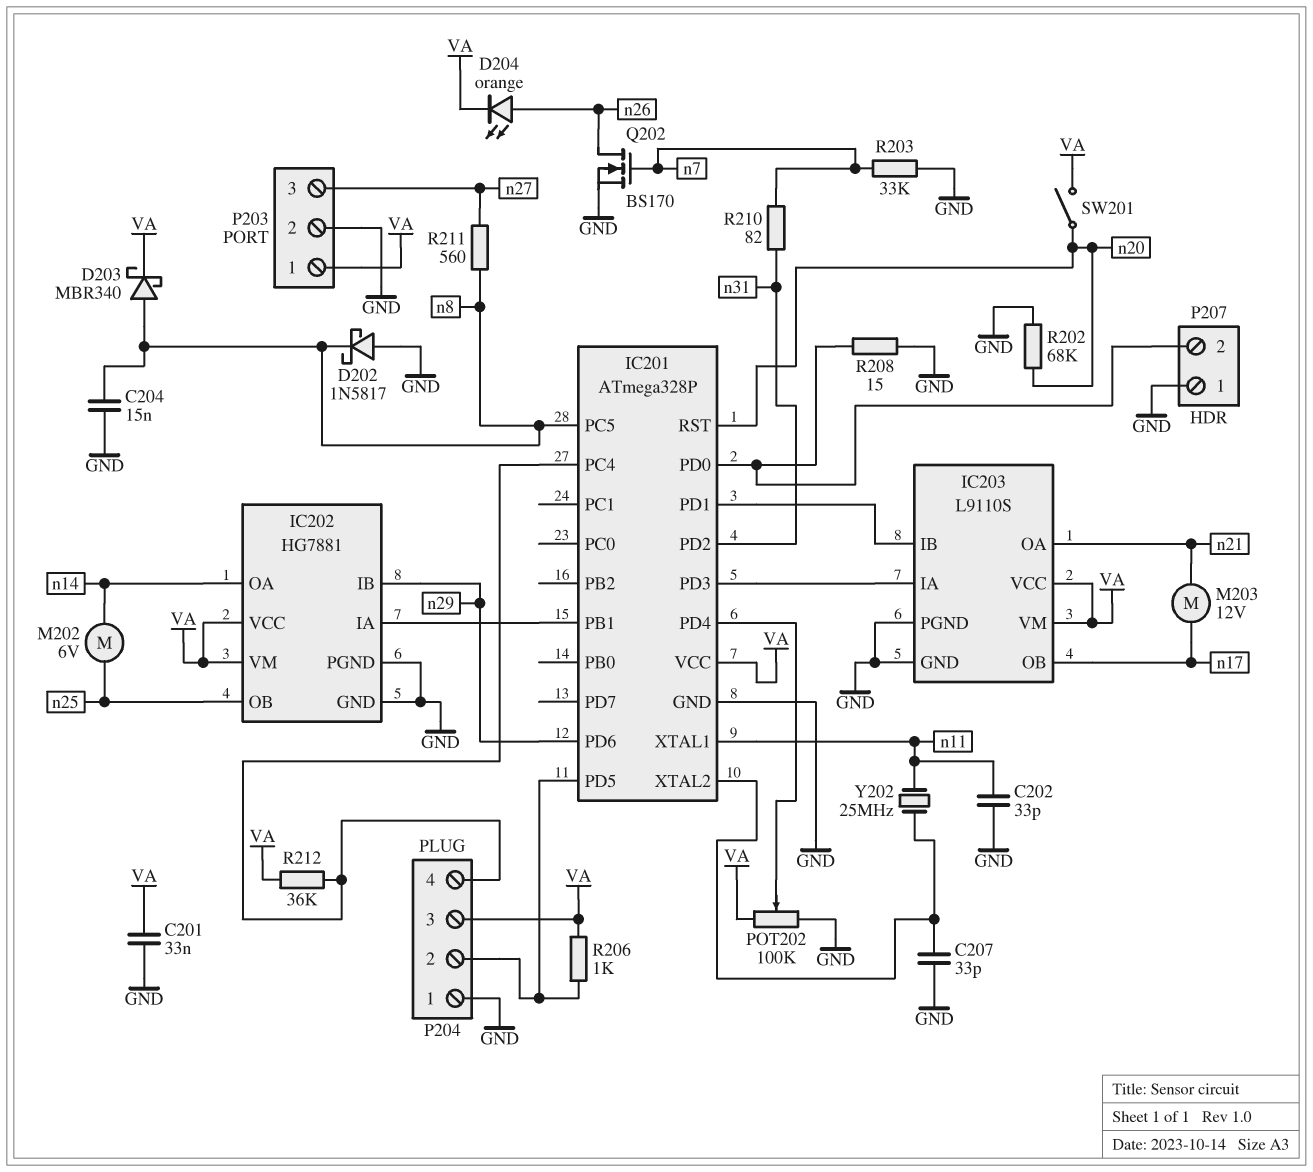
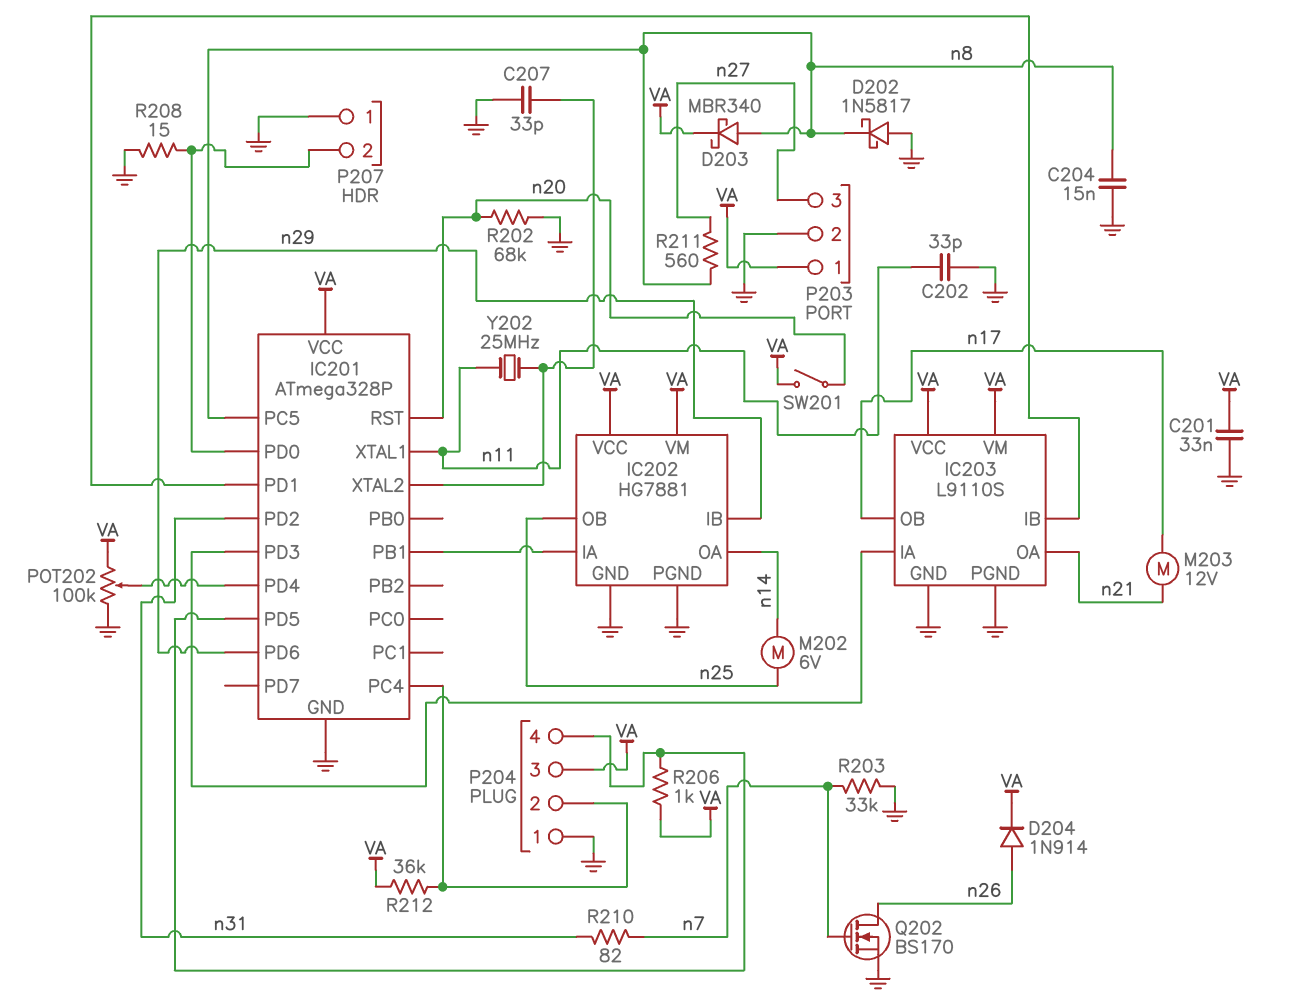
D204: LED orange (A n26, K VA) -> diode 1N914 (A n26, K VA)
P204 pin 2: IC201/PD5 -> IC201/PC4
P204 pin 4: IC201/PC4 -> IC201/PD5

